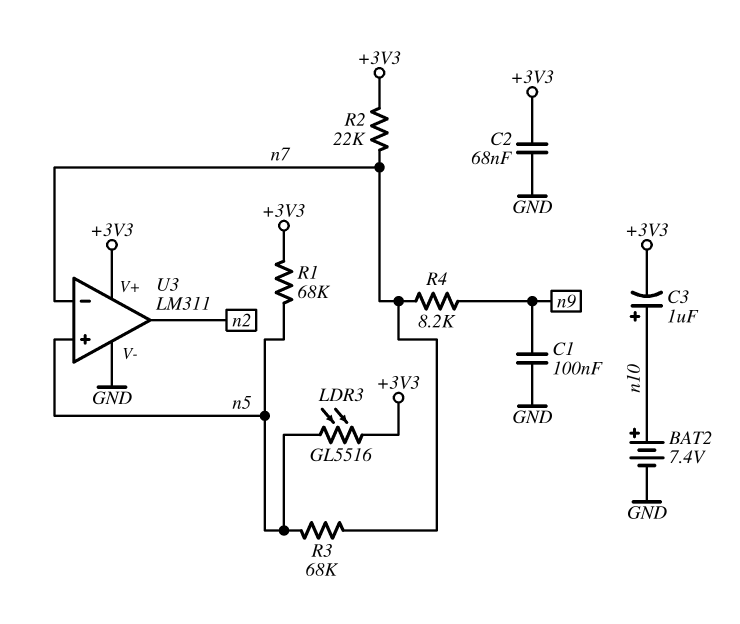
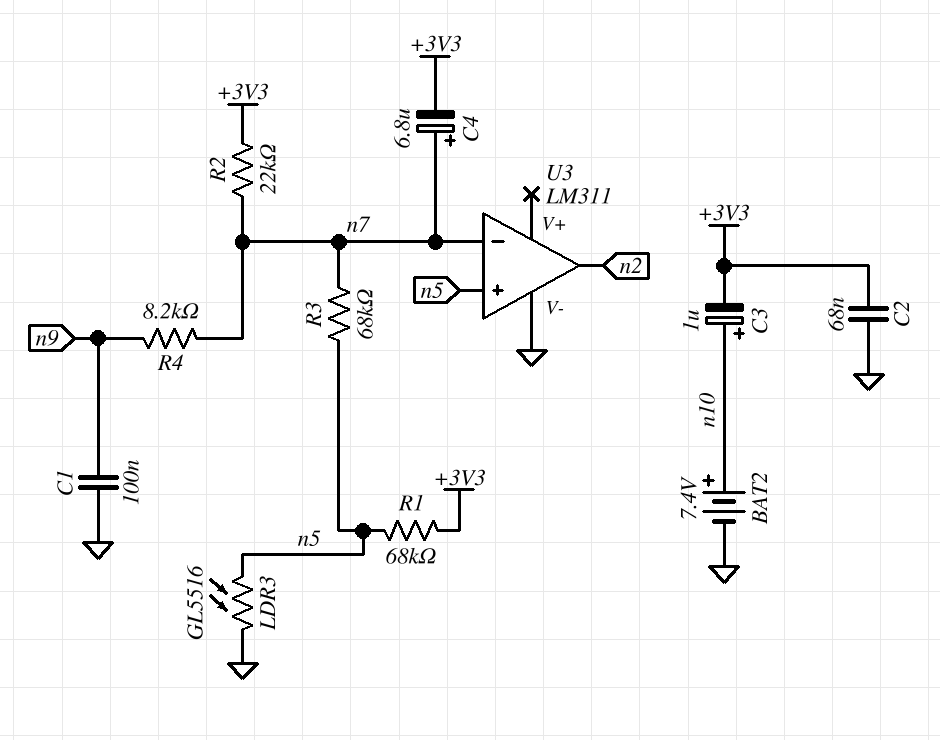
C4: none -> 6.8uF (plus n7, minus +3V3)
LDR3: GL5516 (+3V3, n5) -> GL5516 (GND, n5)
U3 pin V+: +3V3 -> none

